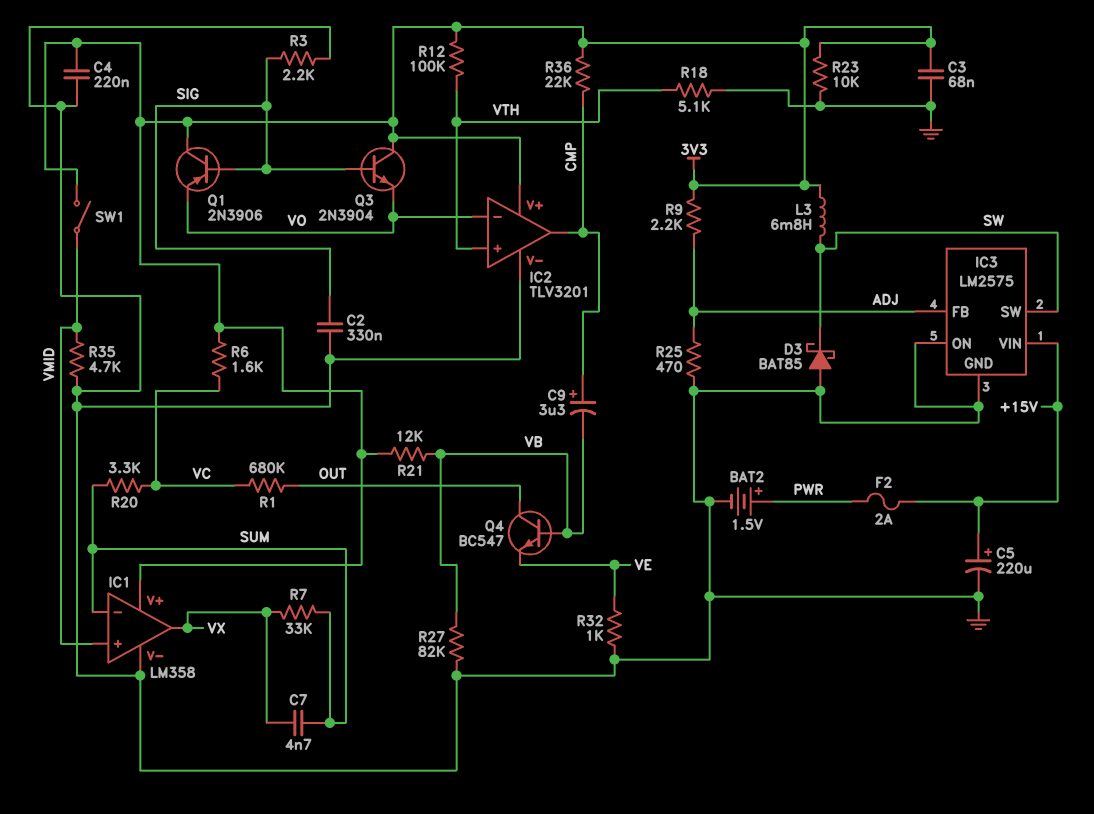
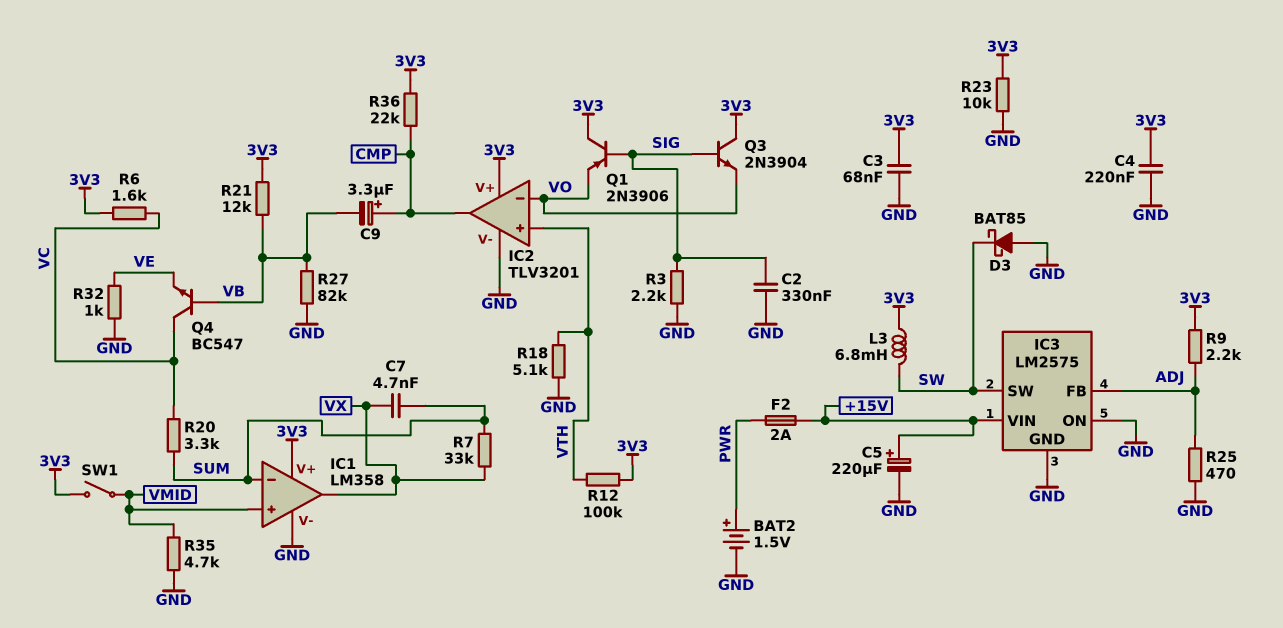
Q4: NPN BC547 (B VB, C OUT, E VE) -> NPN BC547 (B VB, C VC, E VE)
R1: 680k (OUT, VC) -> none

